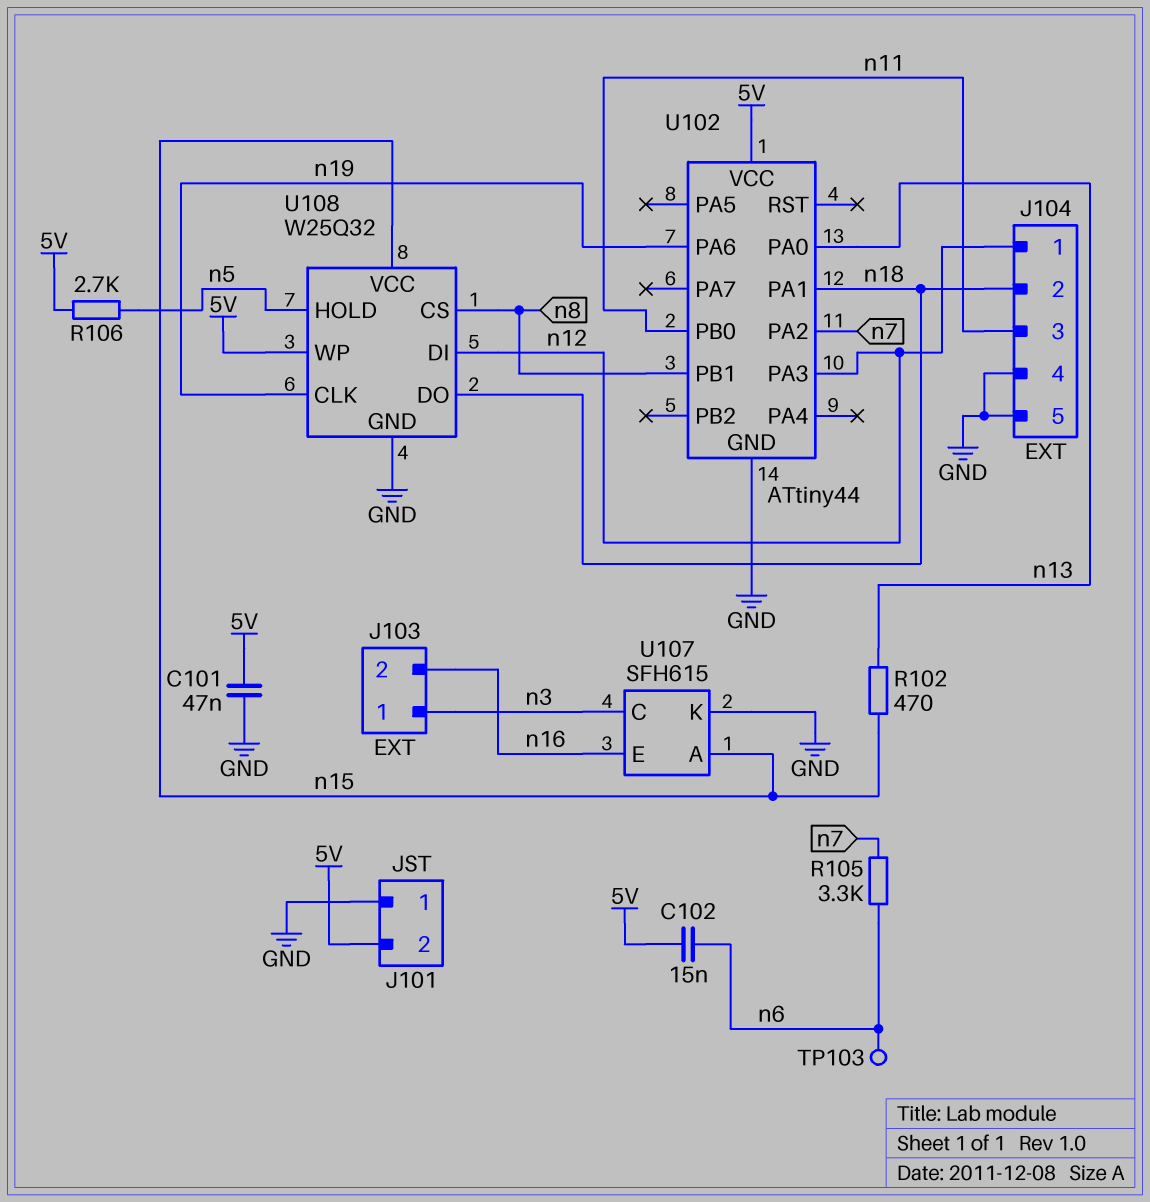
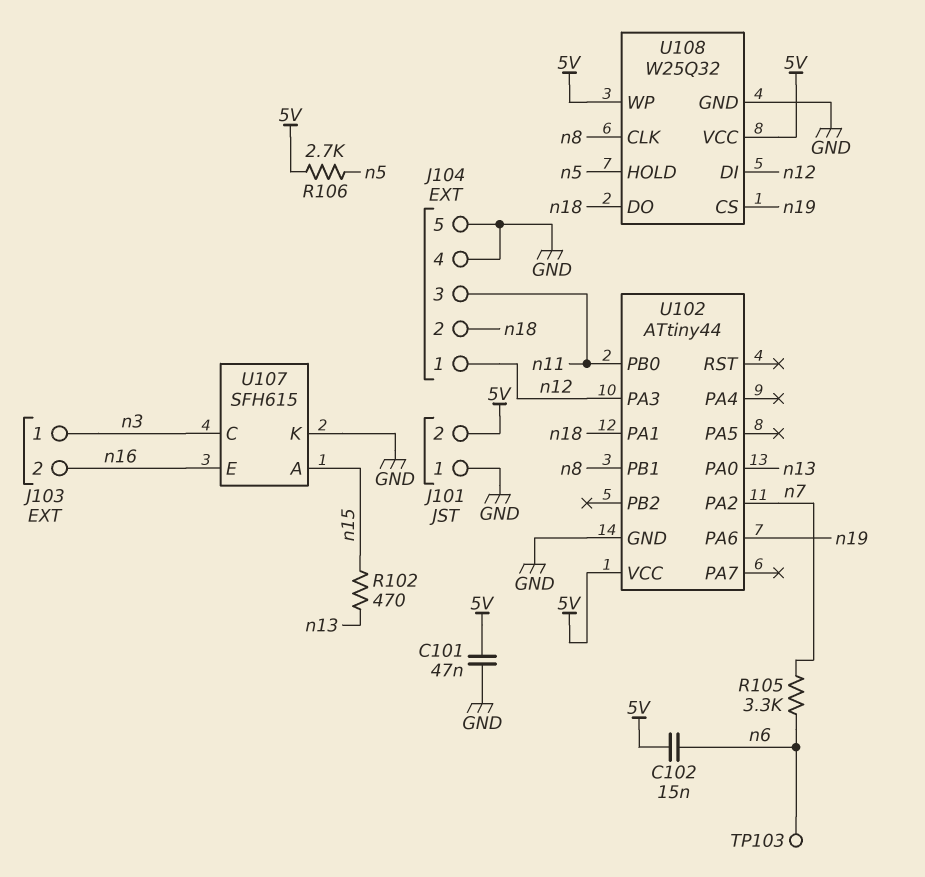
U108 pin CLK: n19 -> n8
U108 pin CS: n8 -> n19
U108 pin VCC: n15 -> 5V

